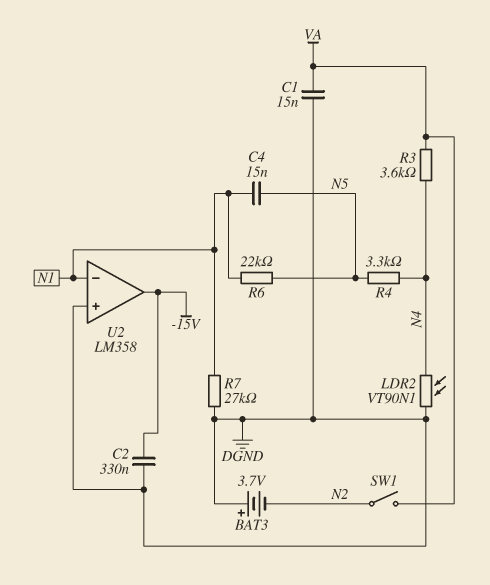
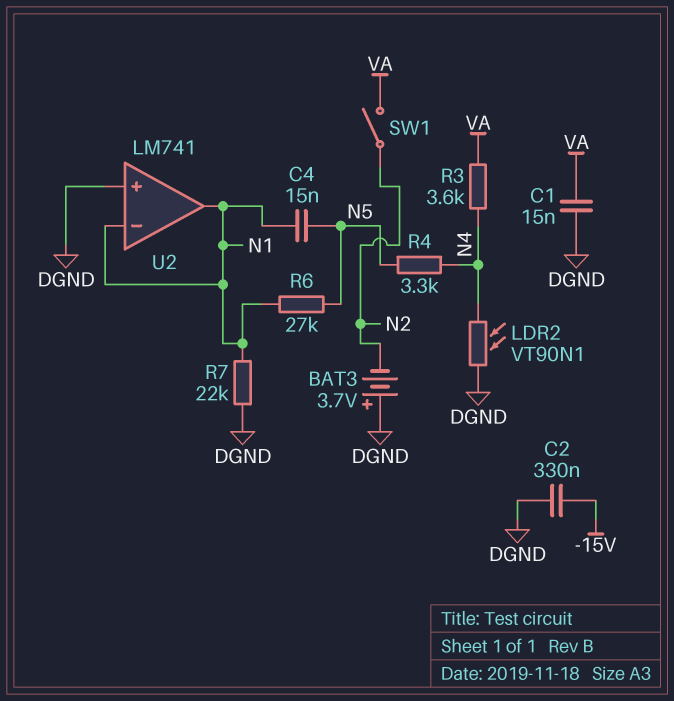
R6: 22k (N1, N5) -> 27k (N1, N5)
R7: 27k (DGND, N1) -> 22k (DGND, N1)
U2: LM358 -> LM741
U2 pin out: -15V -> N1

